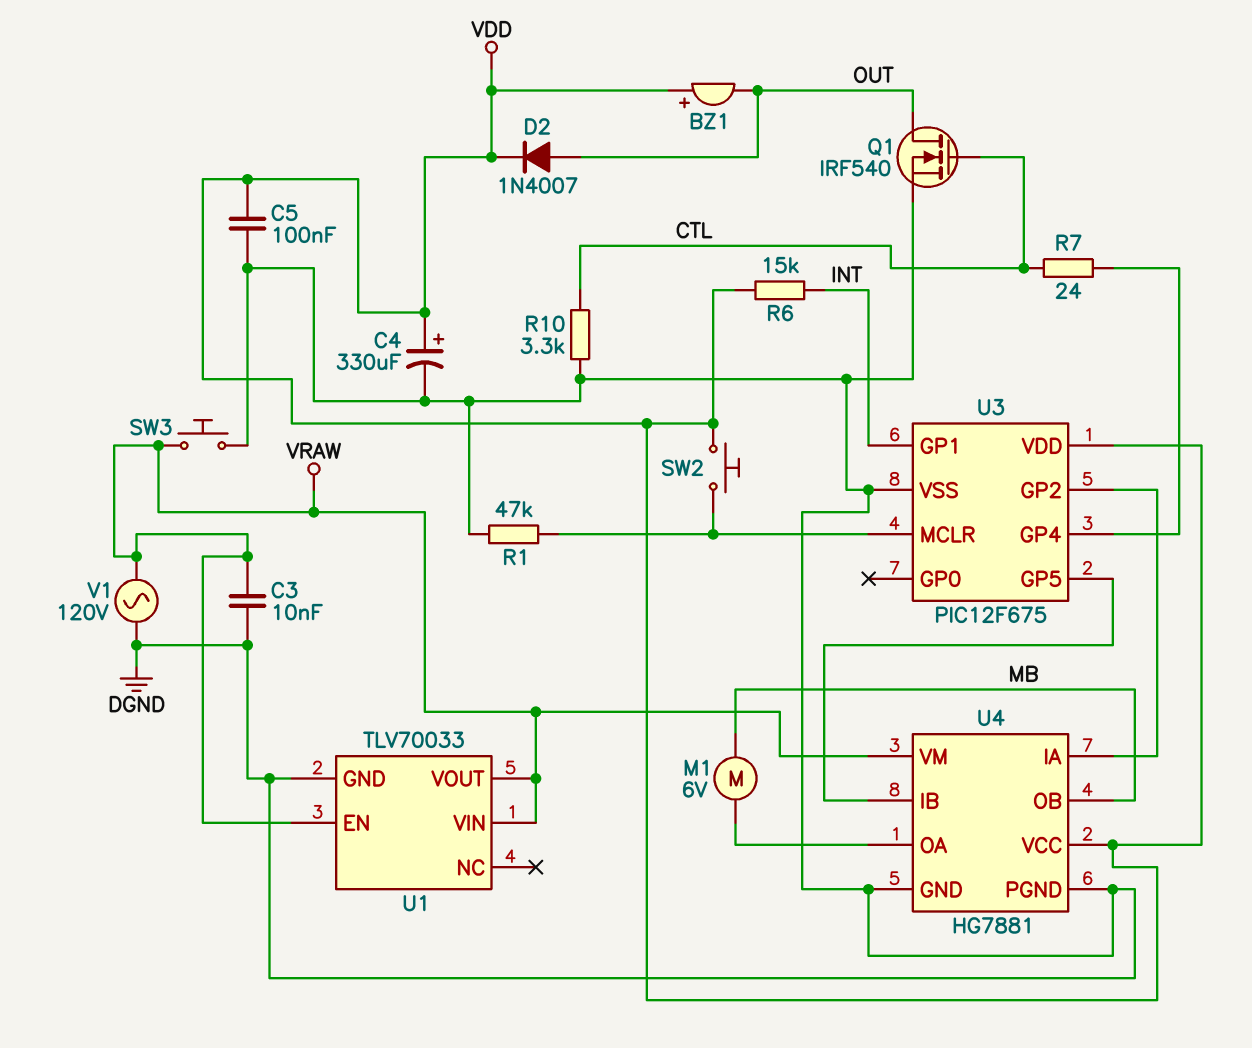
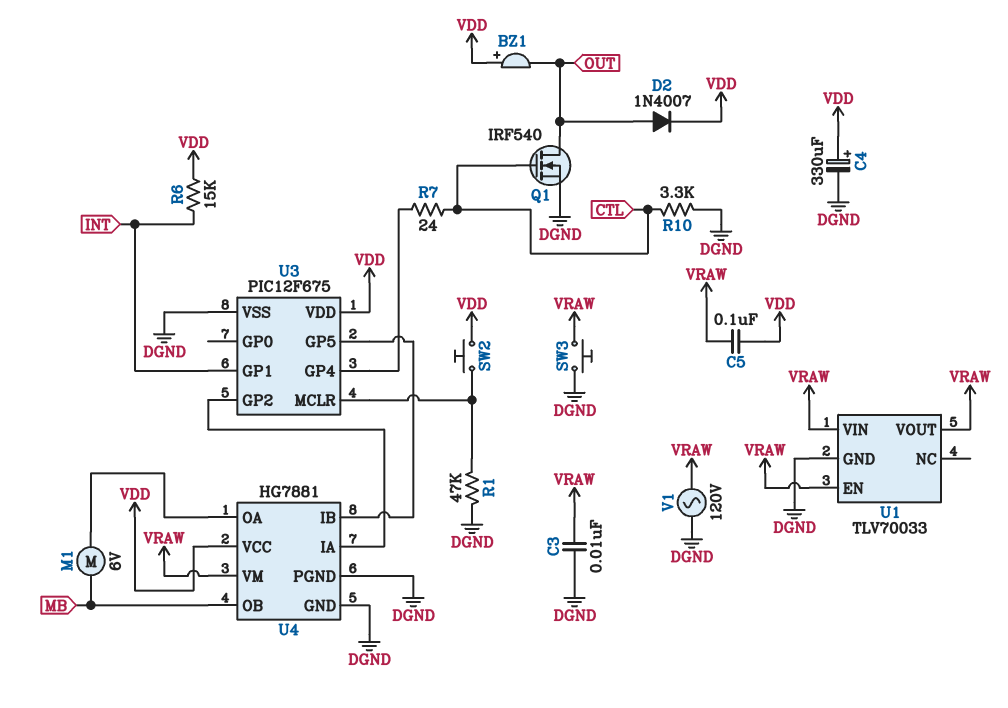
C5: 100nF (DGND, VDD) -> 100nF (VDD, VRAW)

